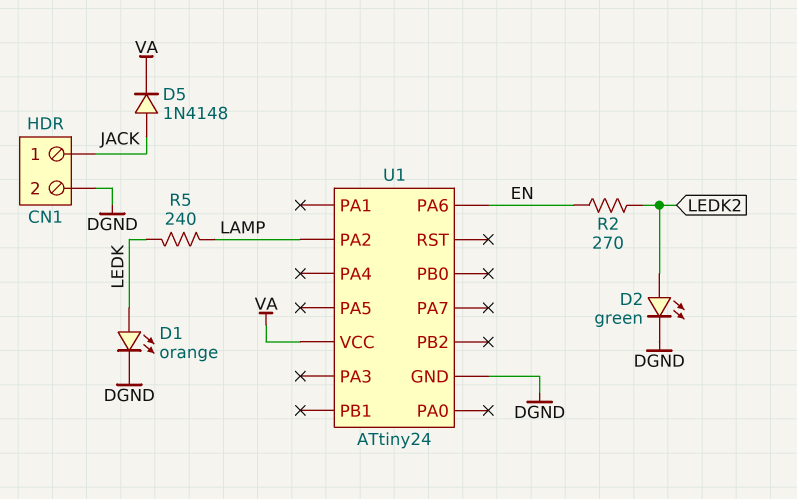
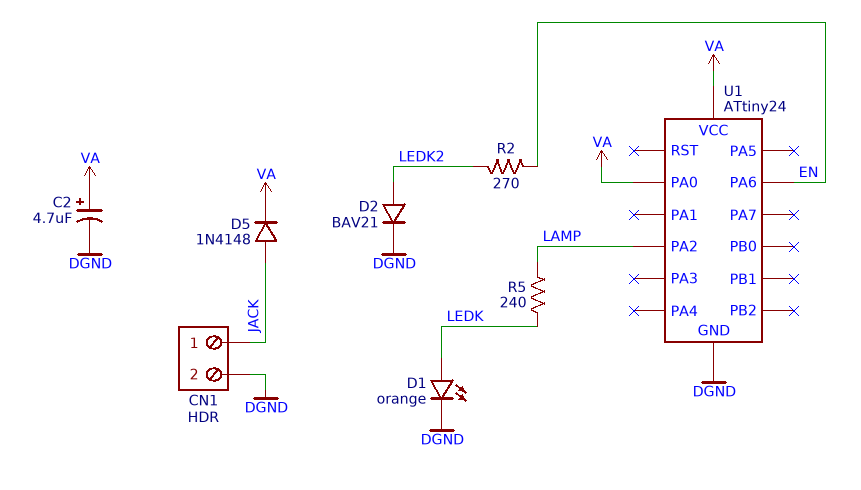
C2: none -> 4.7uF (plus VA, minus DGND)
D2: LED green (A LEDK2, K DGND) -> diode BAV21 (A LEDK2, K DGND)
U1 pin PA0: none -> VA

